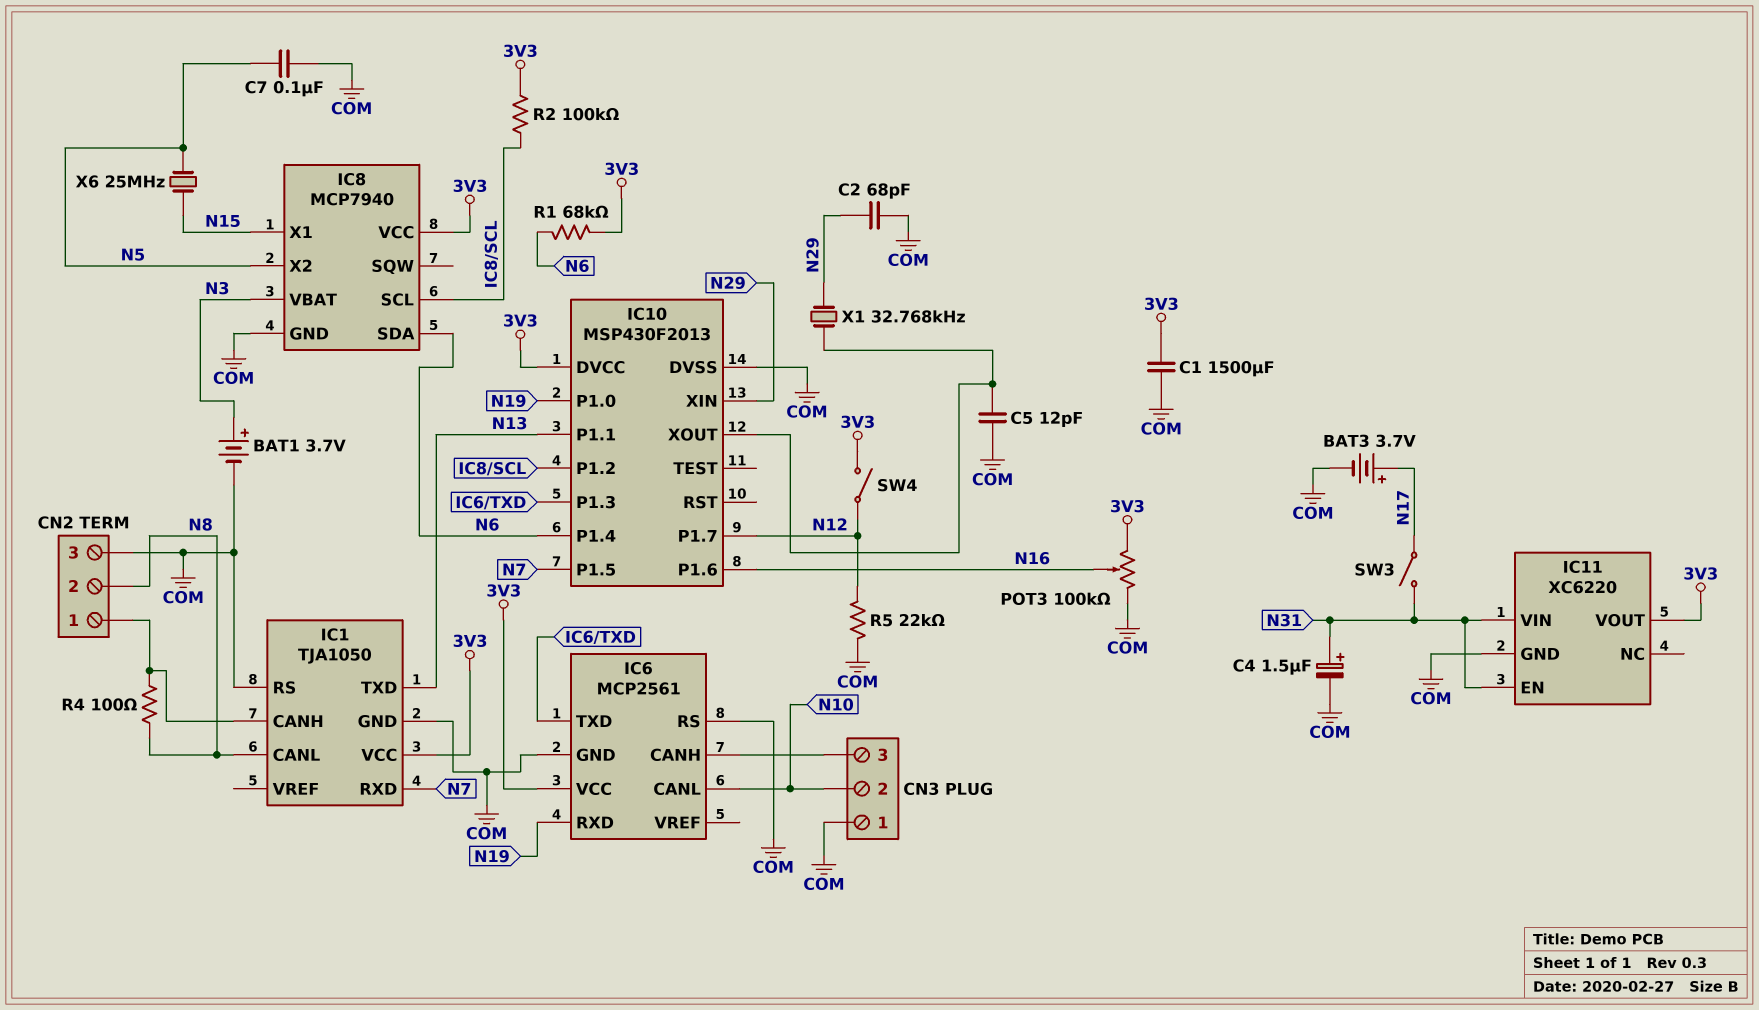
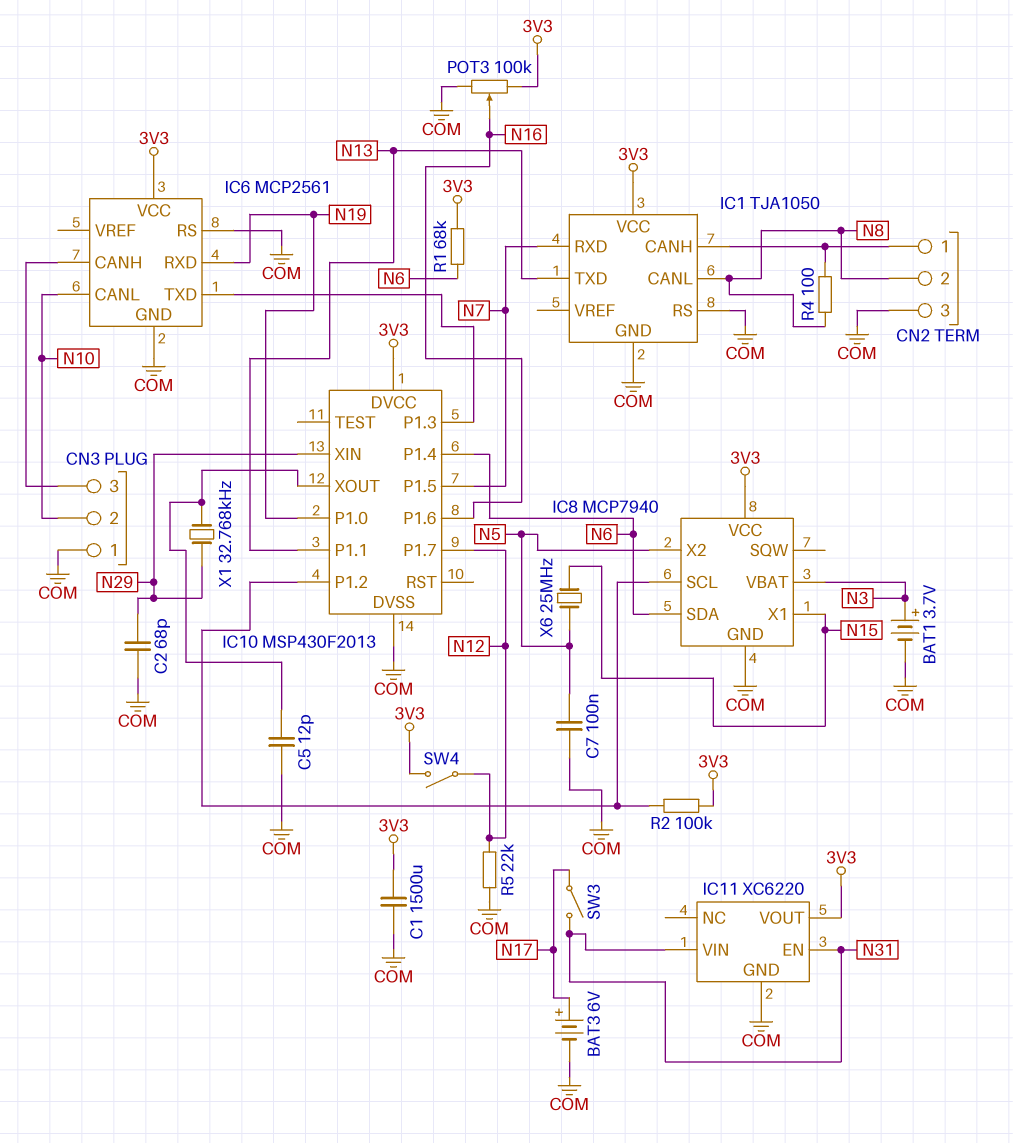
BAT3: 3.7V (plus N17, minus COM) -> 6V (plus N17, minus COM)
C4: 1.5uF (plus N31, minus COM) -> none

